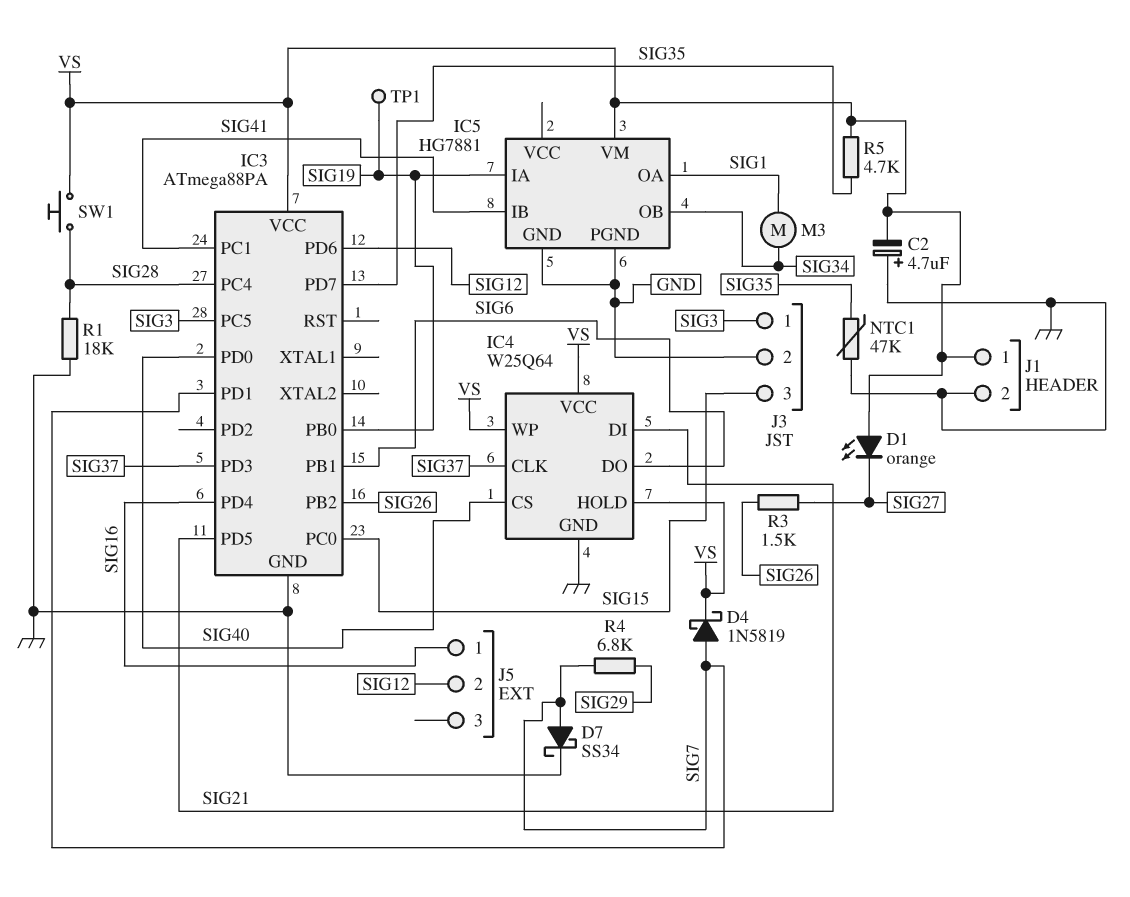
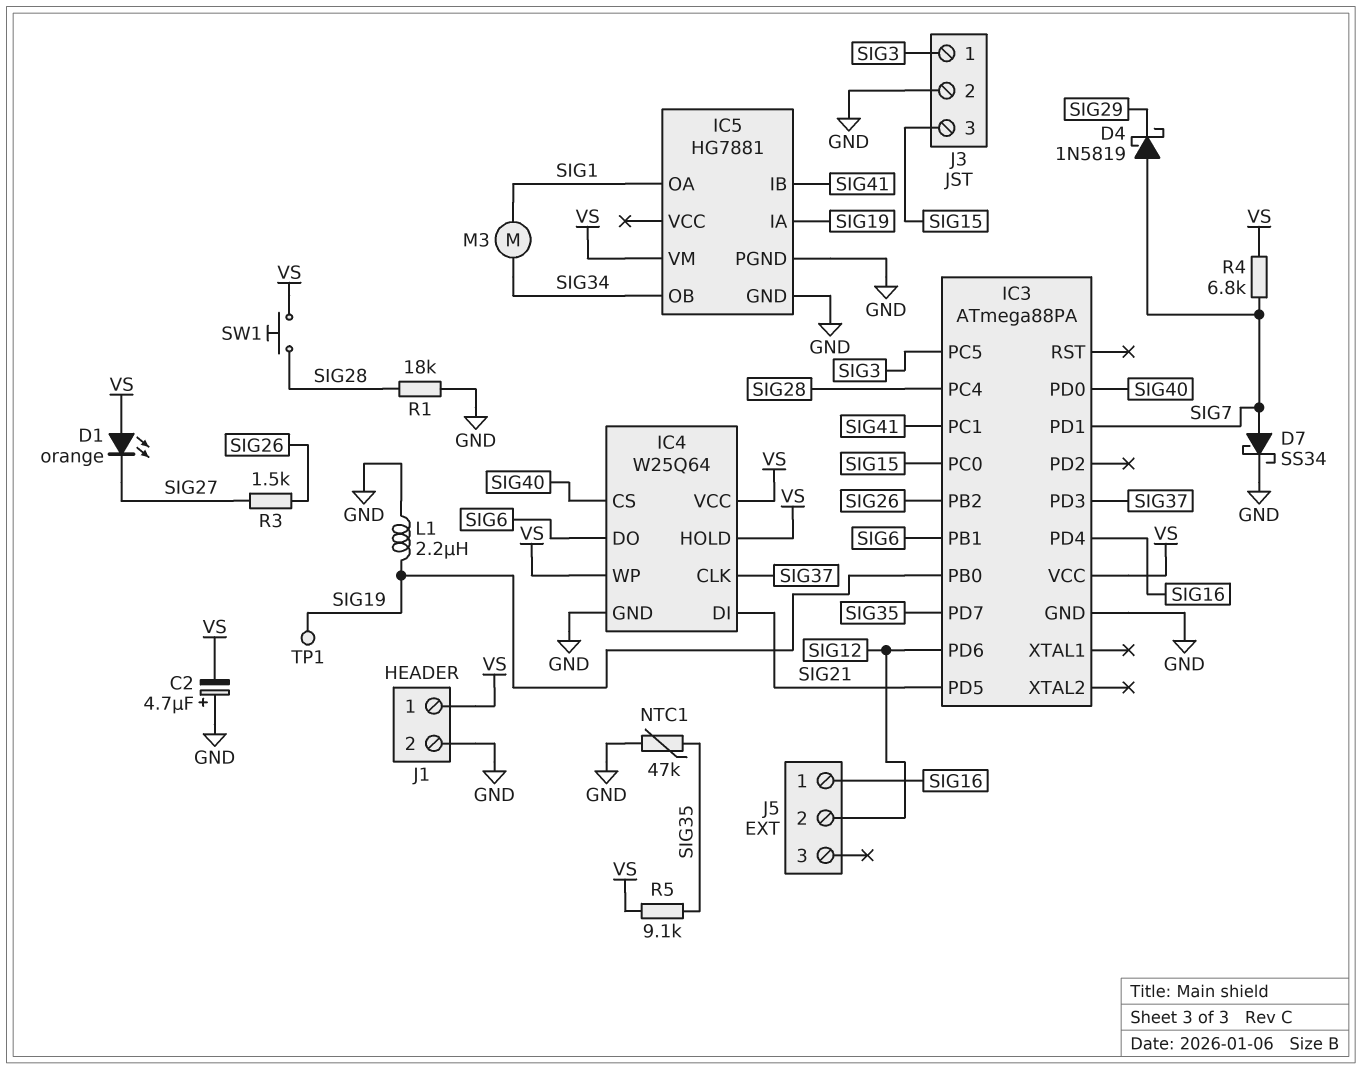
D4: schottky 1N5819 (A SIG7, K VS) -> schottky 1N5819 (A SIG7, K SIG29)
L1: none -> 2.2uH (GND, SIG19)
R4: 6.8k (SIG7, SIG29) -> 6.8k (SIG7, VS)
R5: 4.7k (SIG35, VS) -> 9.1k (SIG35, VS)

